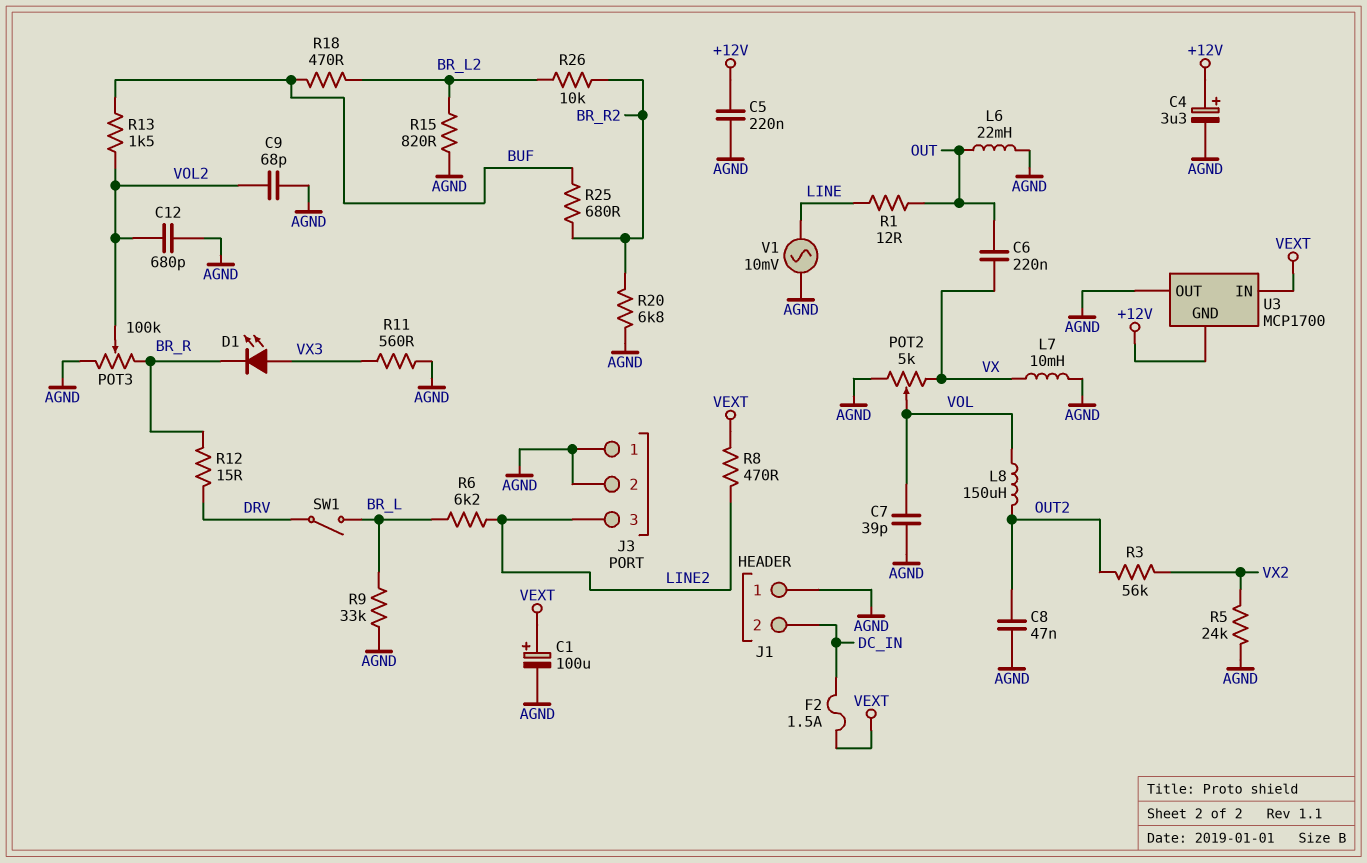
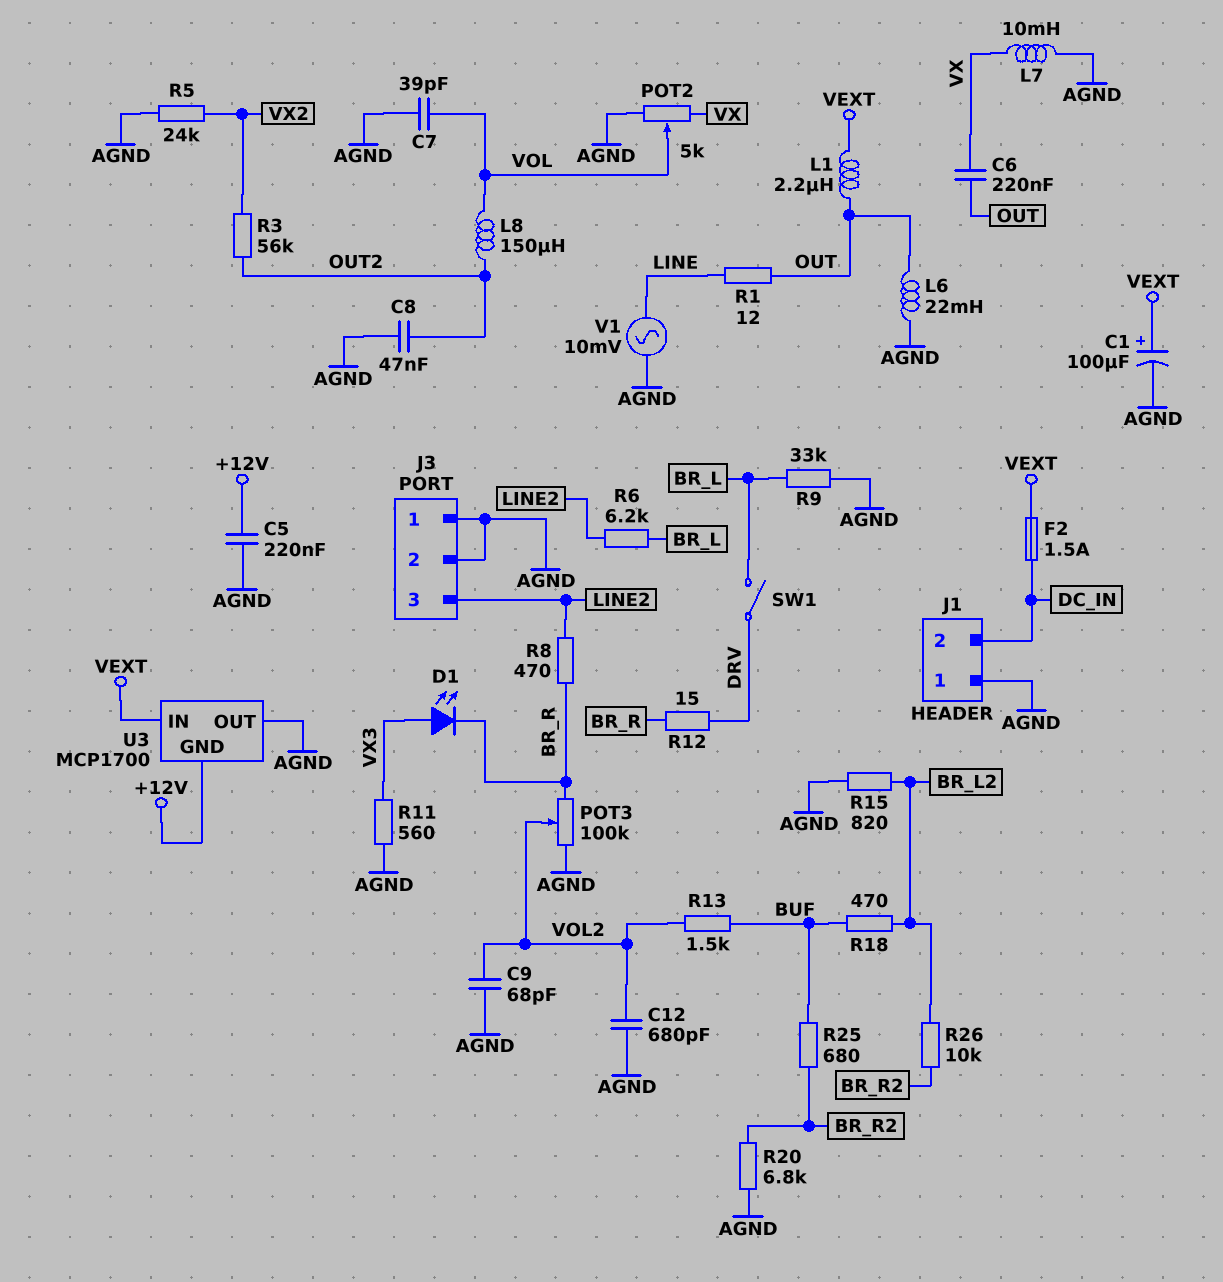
C4: 3.3uF (plus +12V, minus AGND) -> none
L1: none -> 2.2uH (OUT, VEXT)
R8: 470 (LINE2, VEXT) -> 470 (BR_R, LINE2)

